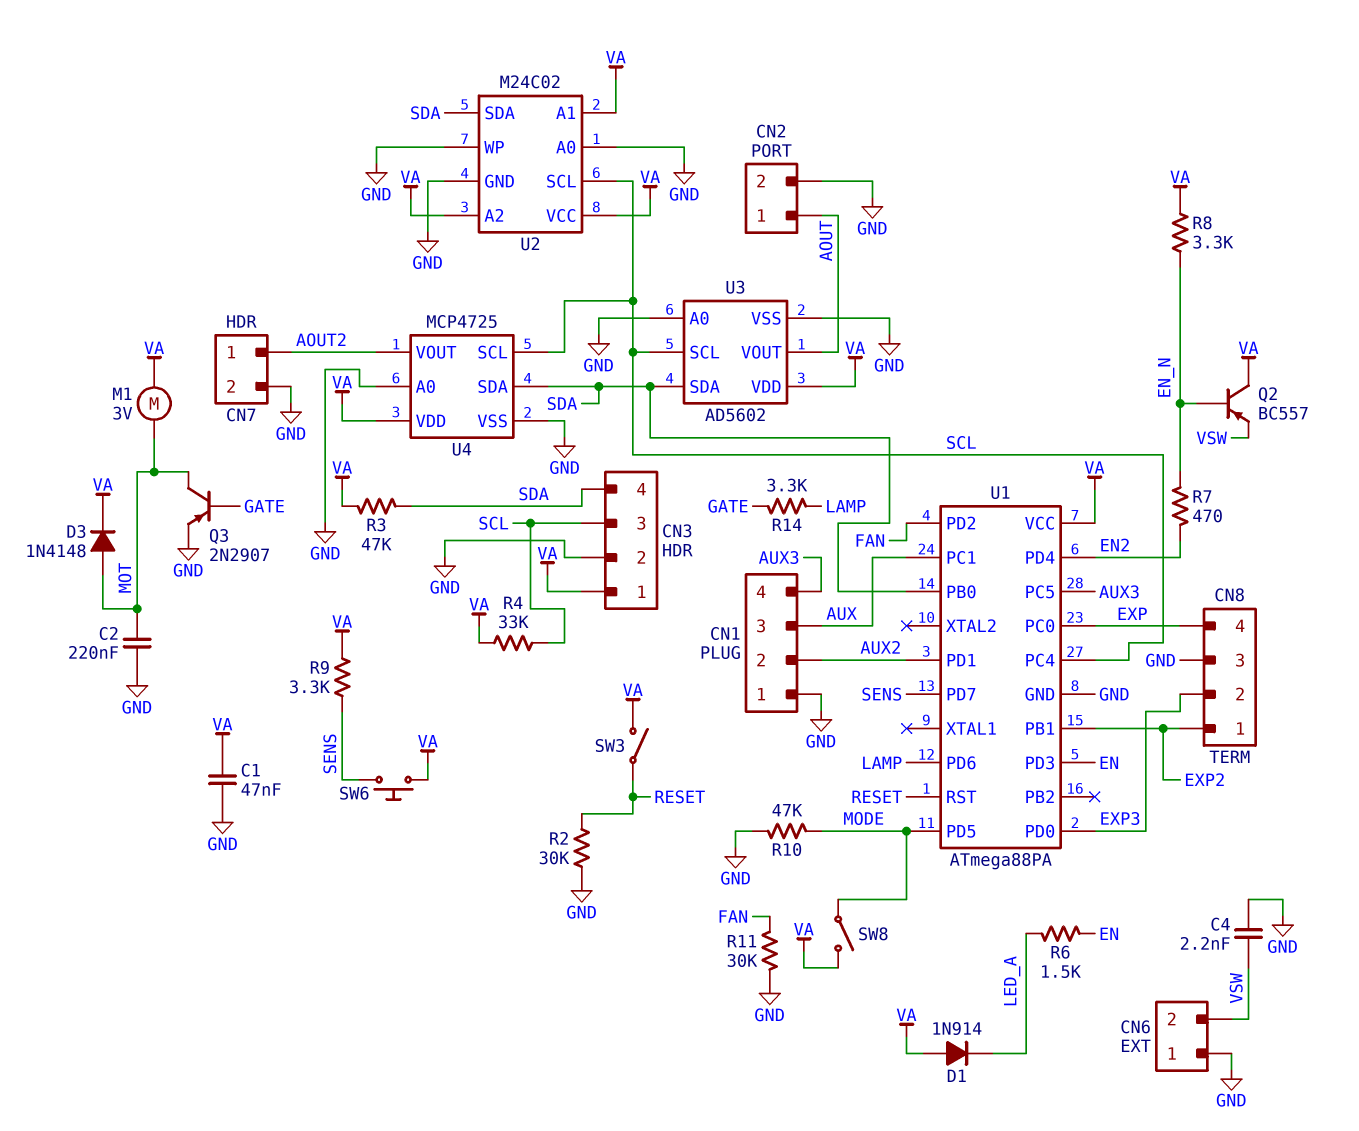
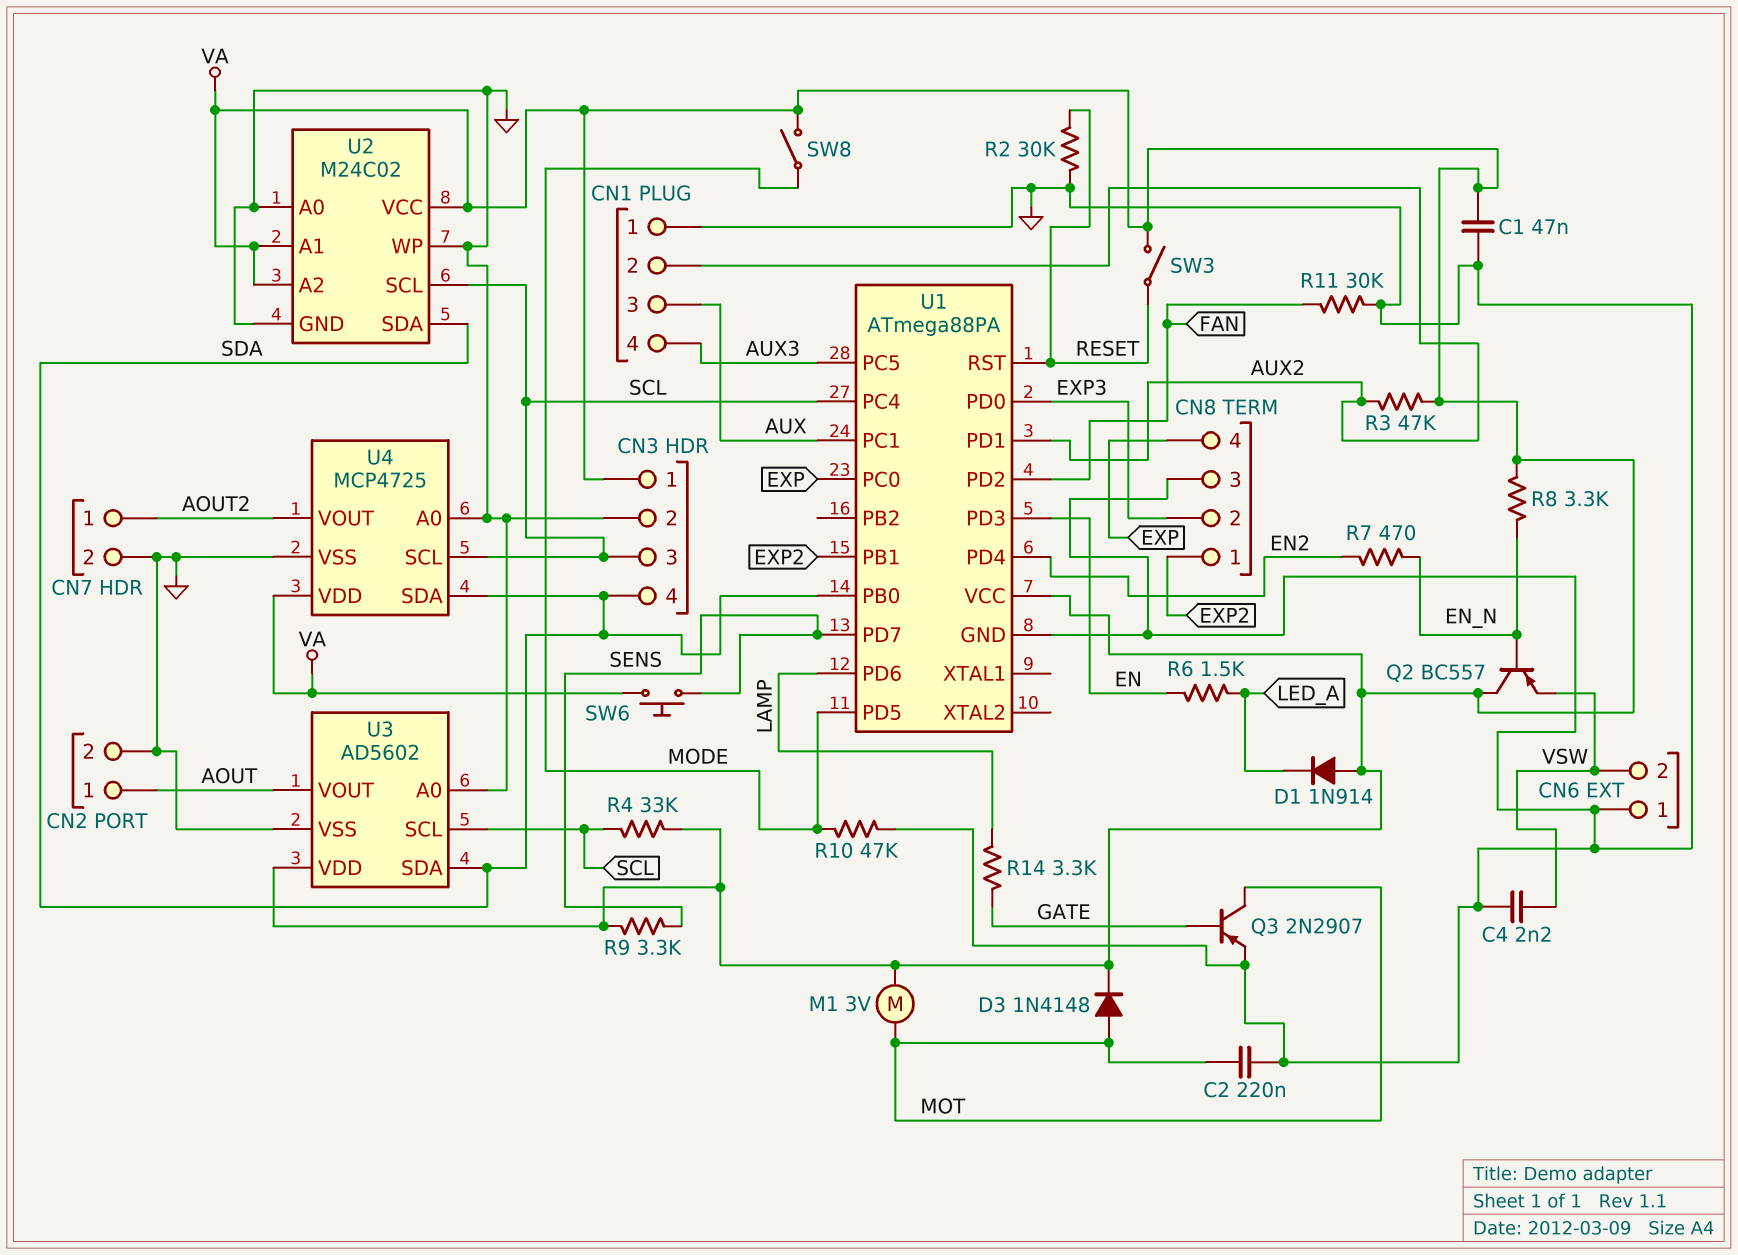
R3: 47k (SDA, VA) -> 47k (AUX2, VA)

